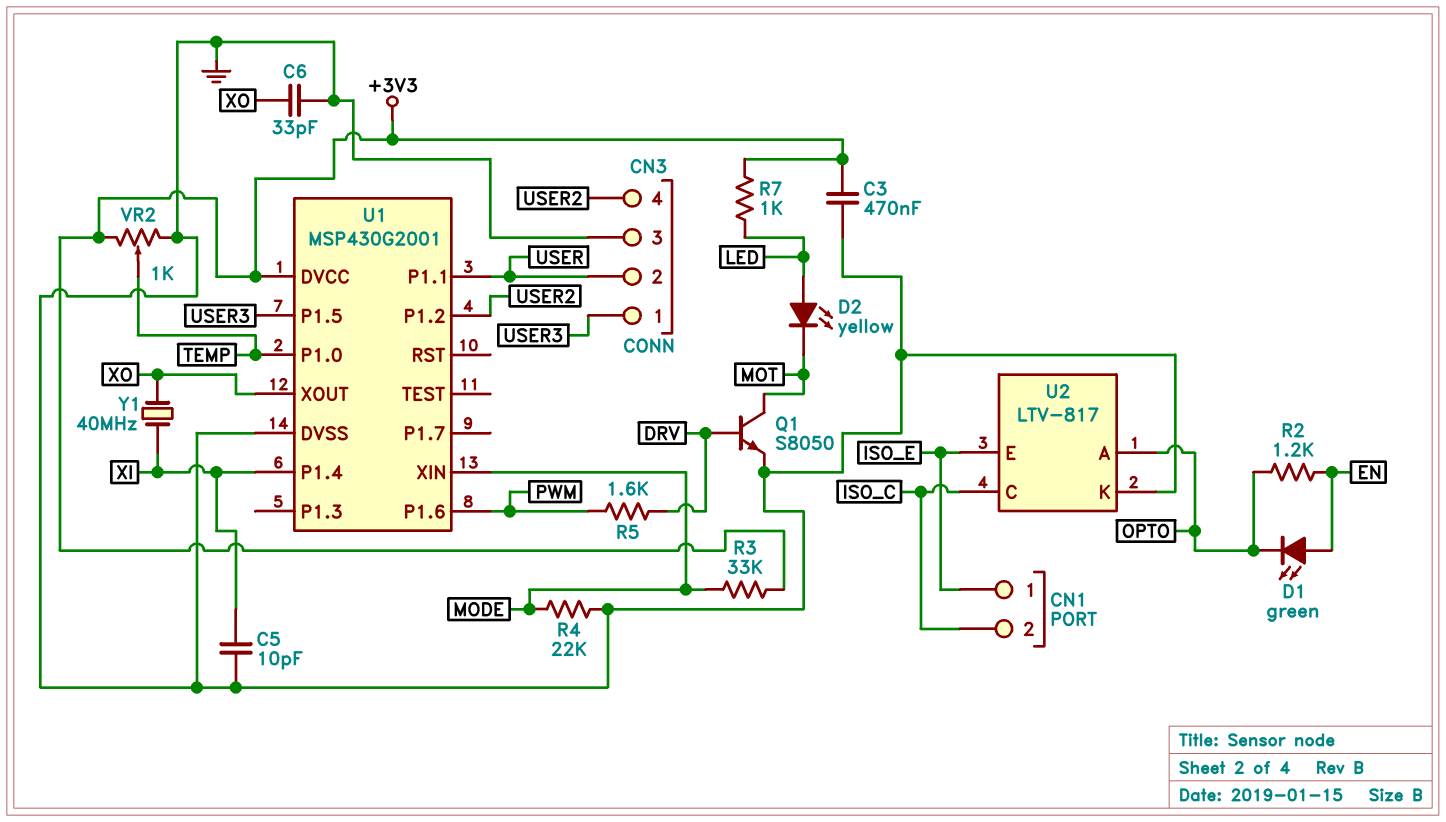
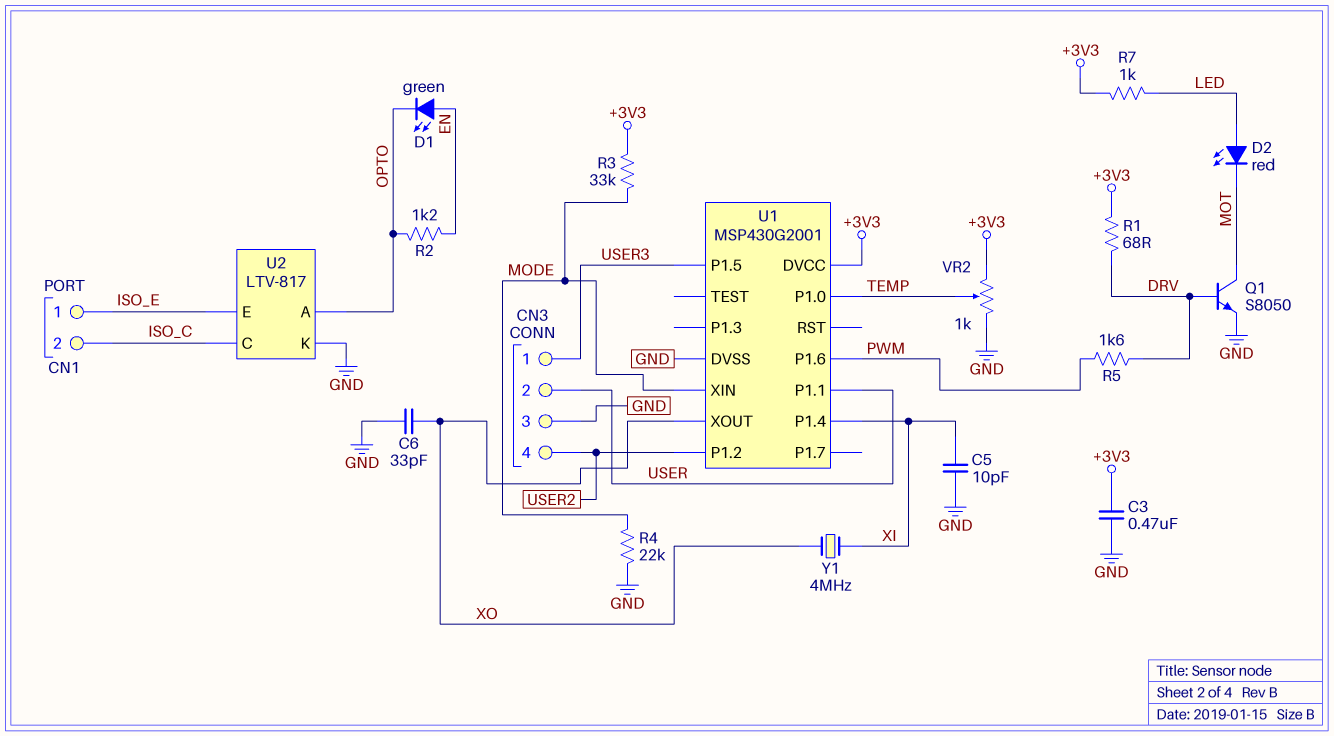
D2: LED yellow (A LED, K MOT) -> LED red (A LED, K MOT)
R1: none -> 68 (+3V3, DRV)
Y1: 40MHz (XI, XO) -> 4MHz (XI, XO)

